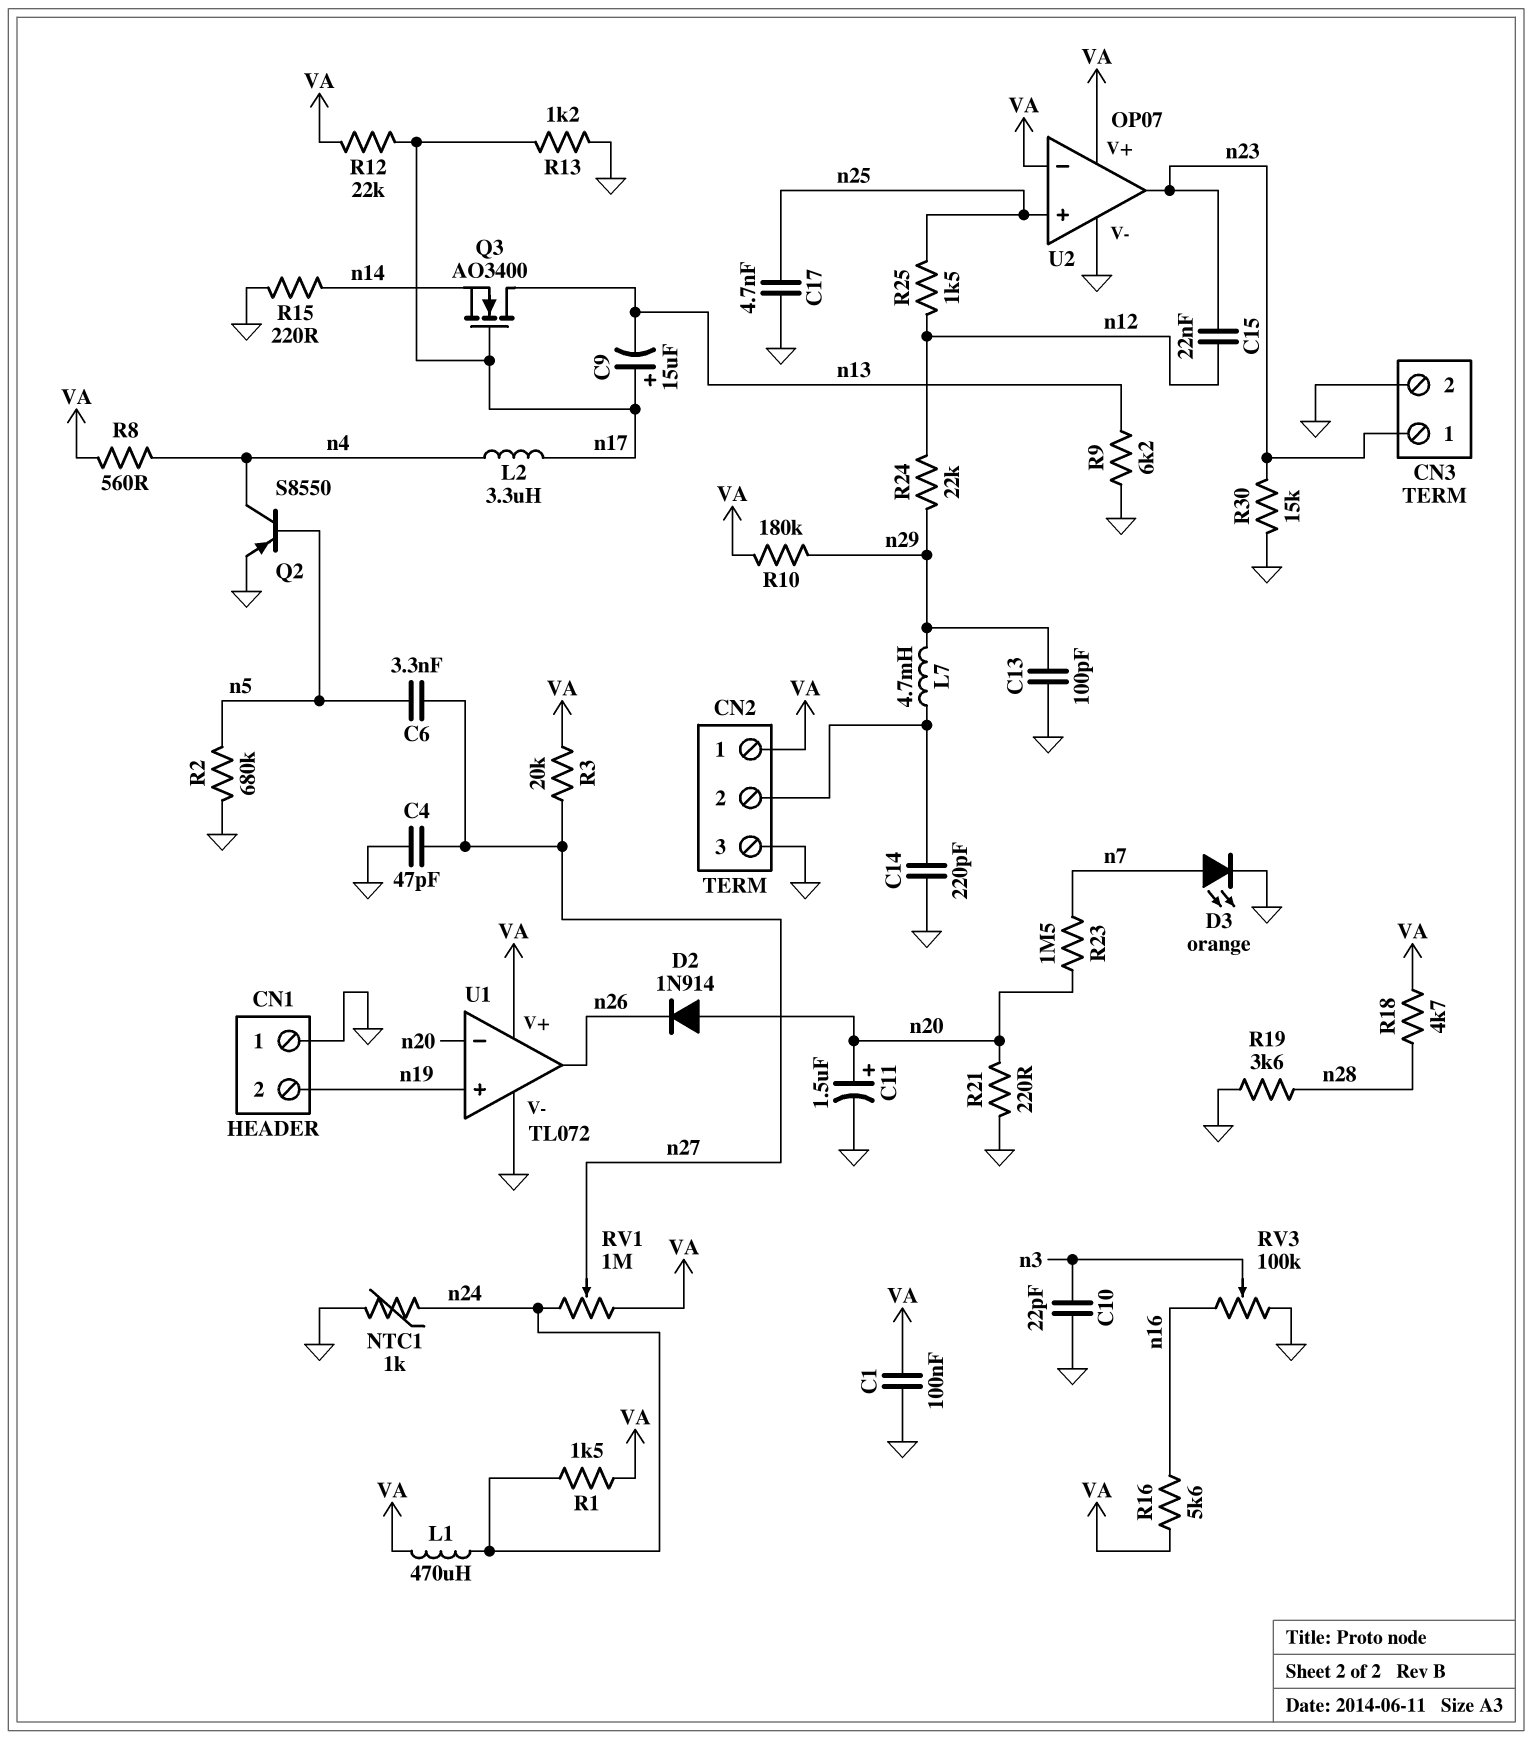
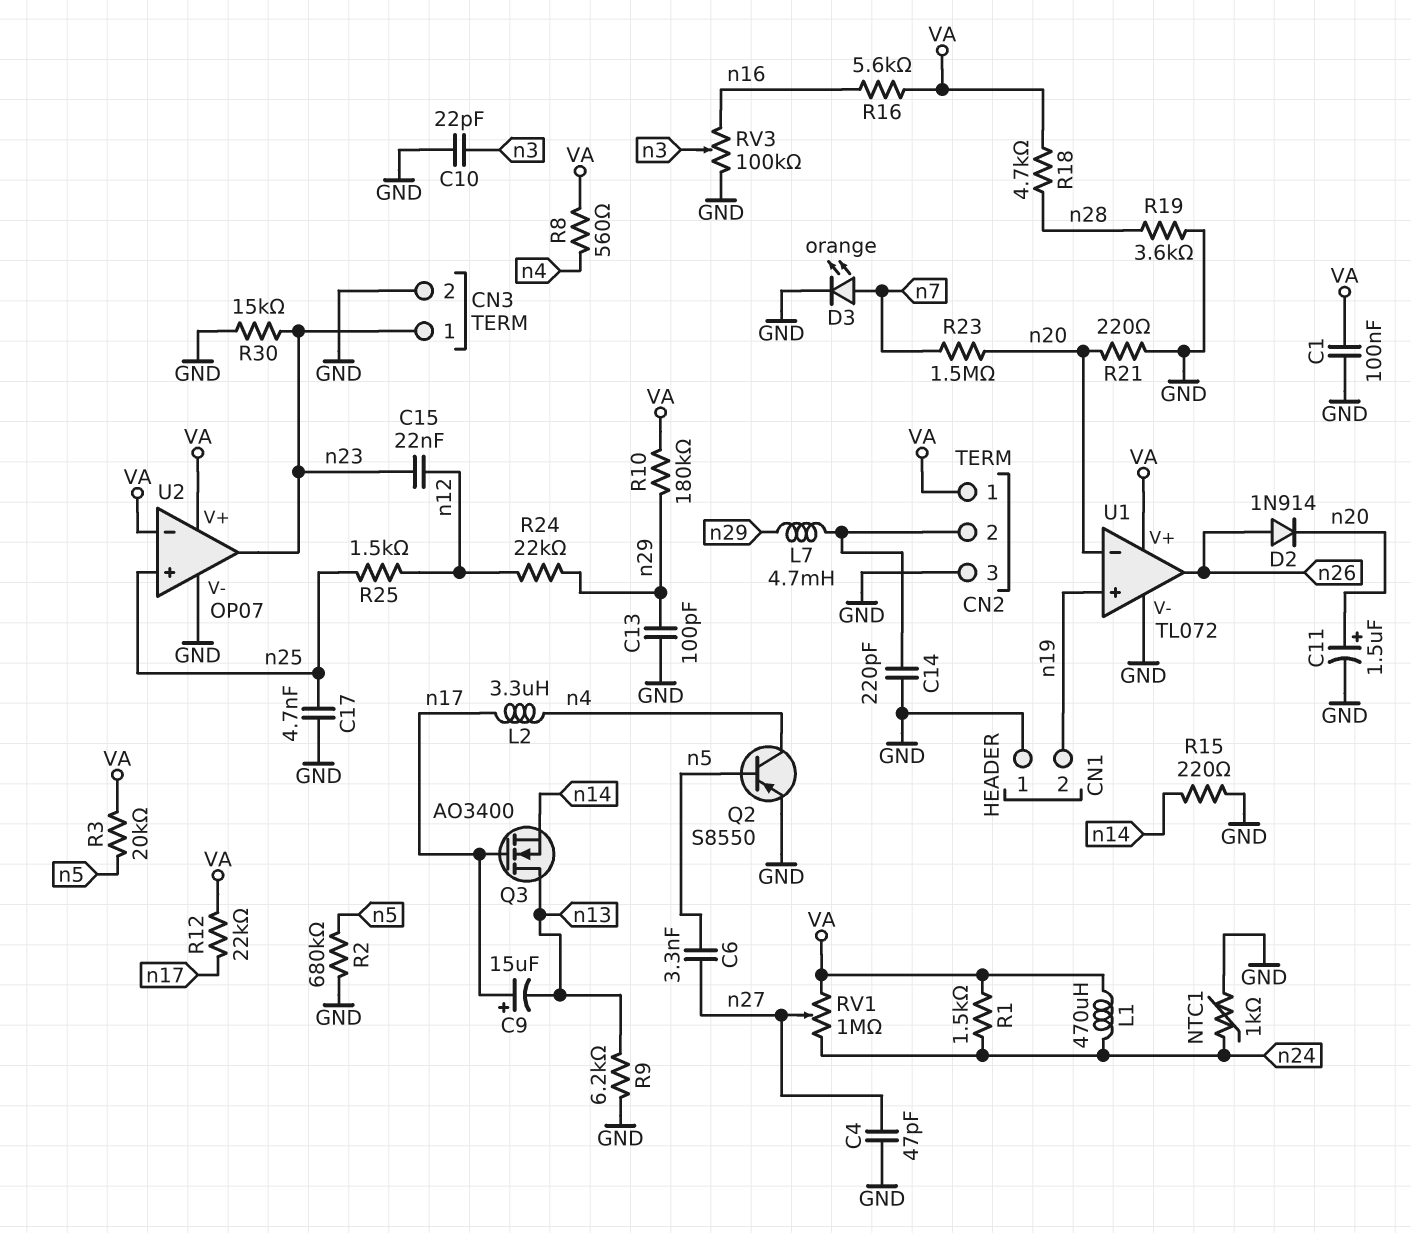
D2: diode 1N914 (A n20, K n26) -> diode 1N914 (A n26, K n20)
R3: 20k (VA, n27) -> 20k (VA, n5)
R13: 1.2k (GND, n17) -> none

